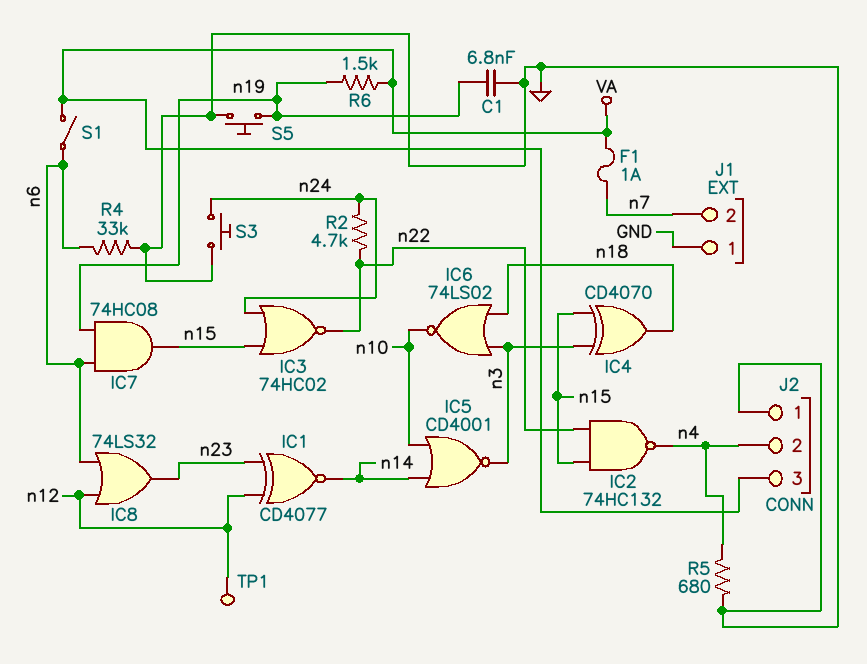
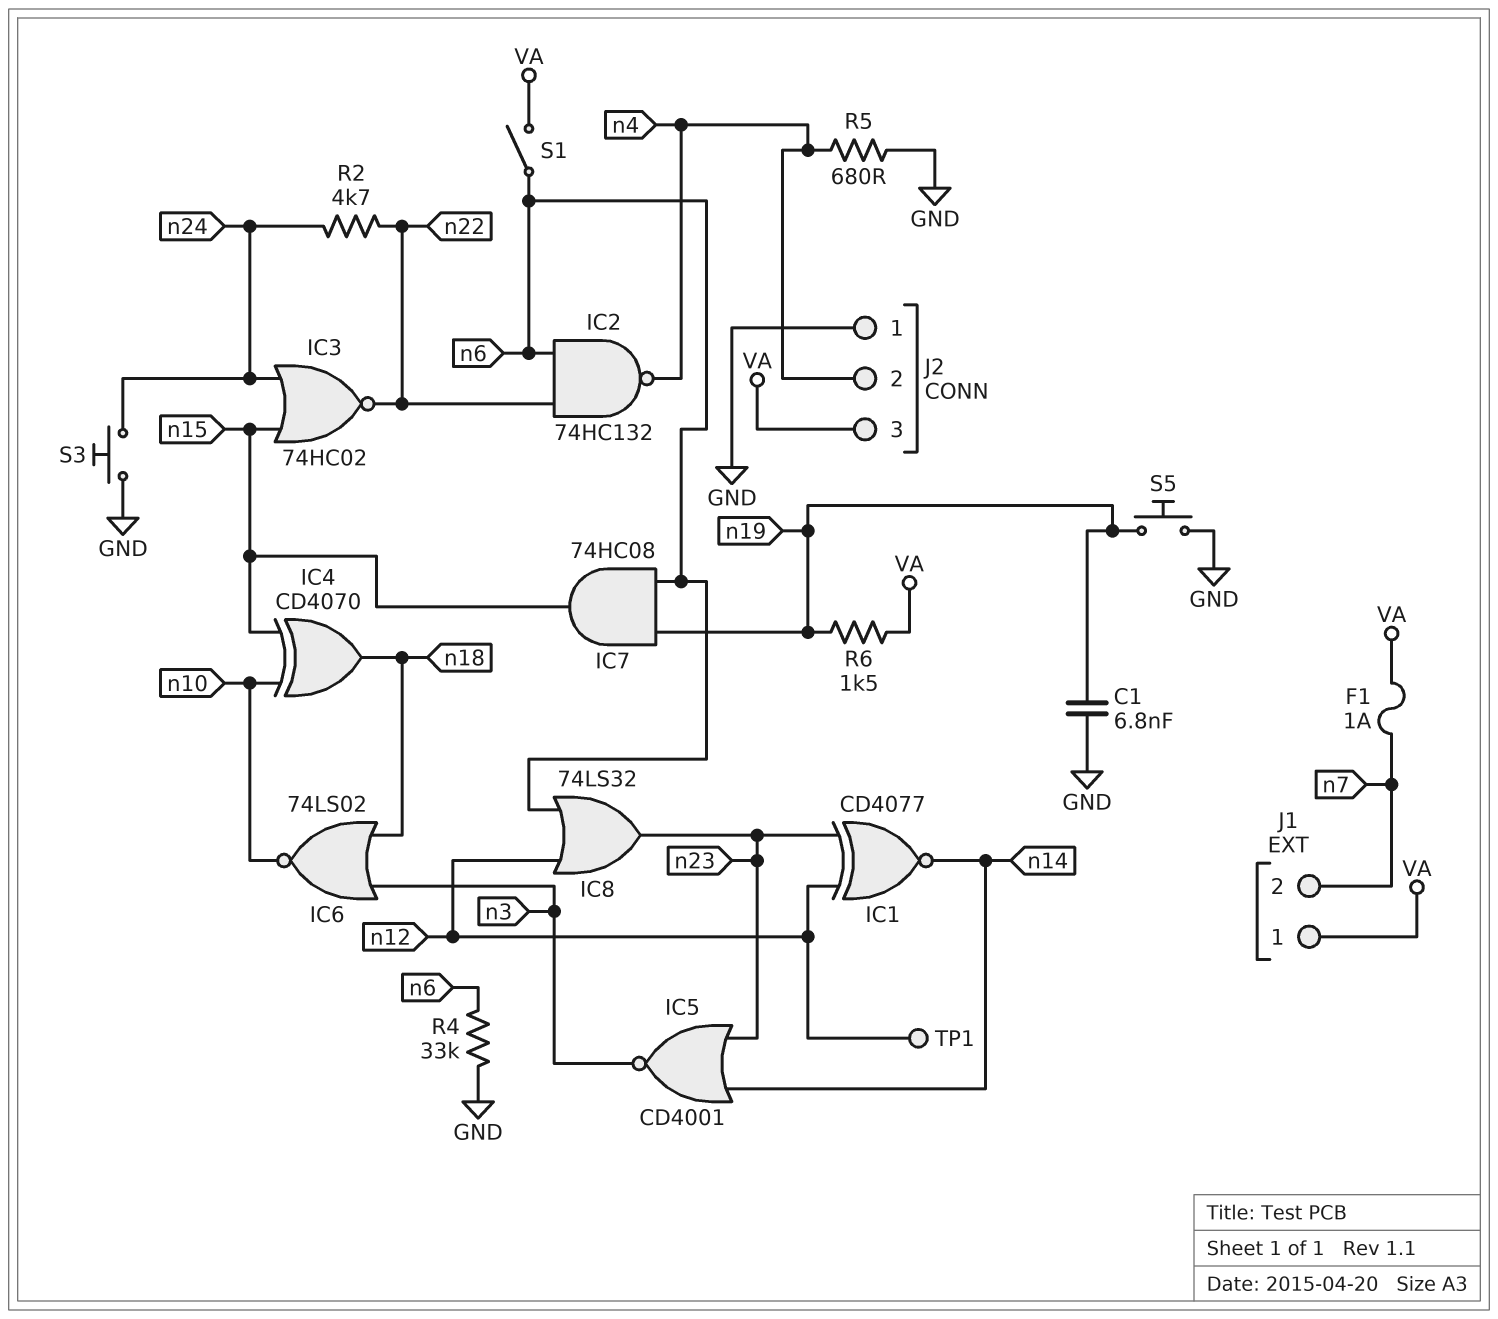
IC2: NAND 74HC132 (in n15, in n22, out n4) -> NAND 74HC132 (in n6, in n22, out n4)
IC4: XOR CD4070 (in n3, in n15, out n18) -> XOR CD4070 (in n10, in n15, out n18)
IC5: NOR CD4001 (in n10, in n14, out n3) -> NOR CD4001 (in n14, in n23, out n3)
J1 pin 1: GND -> VA

